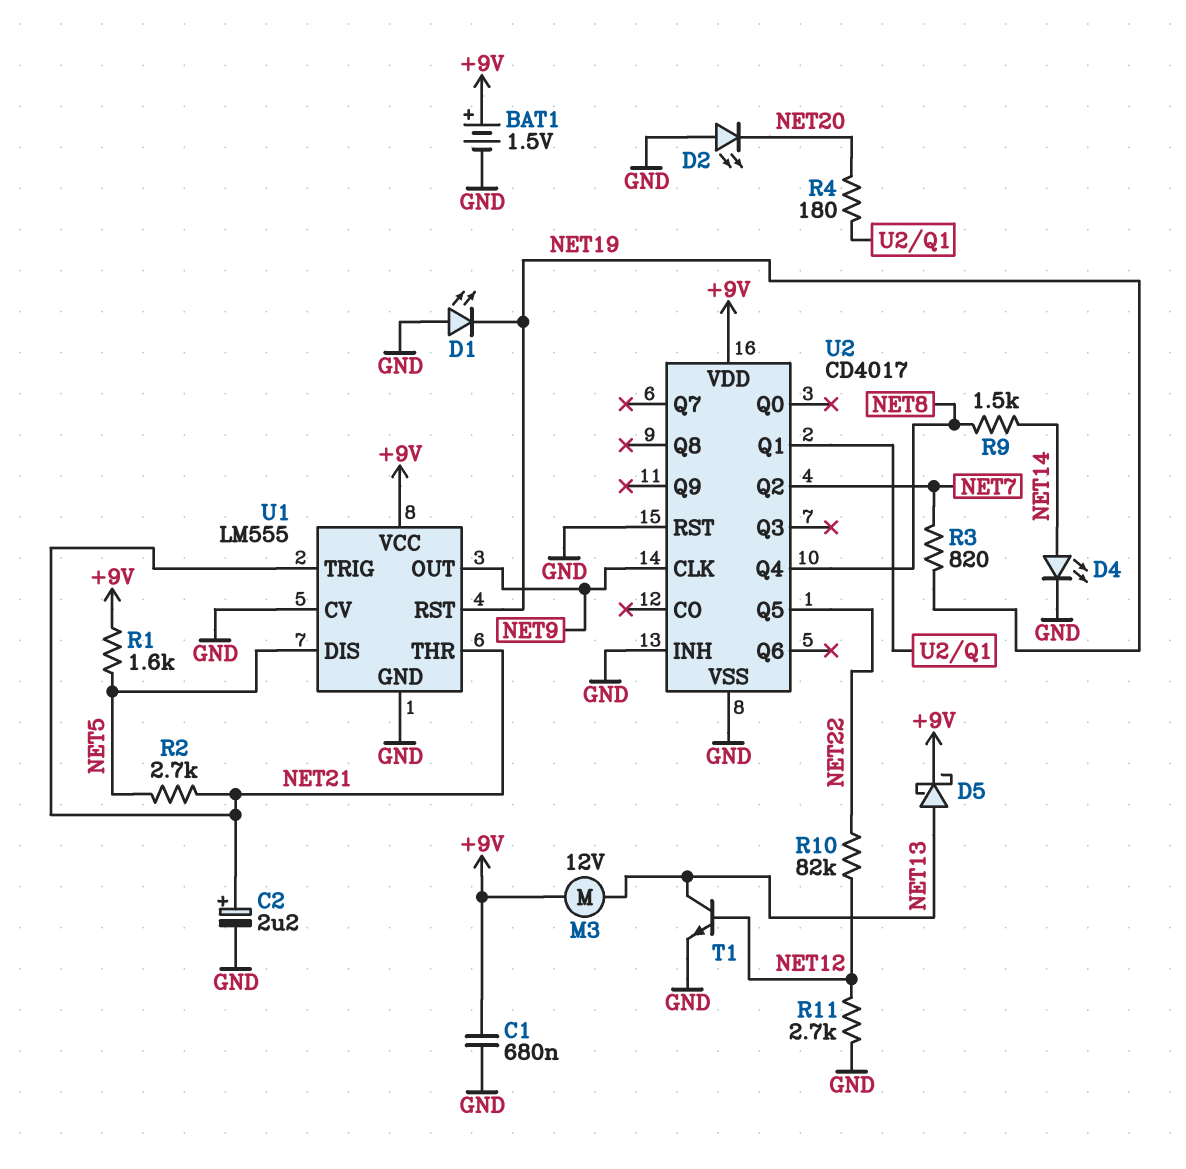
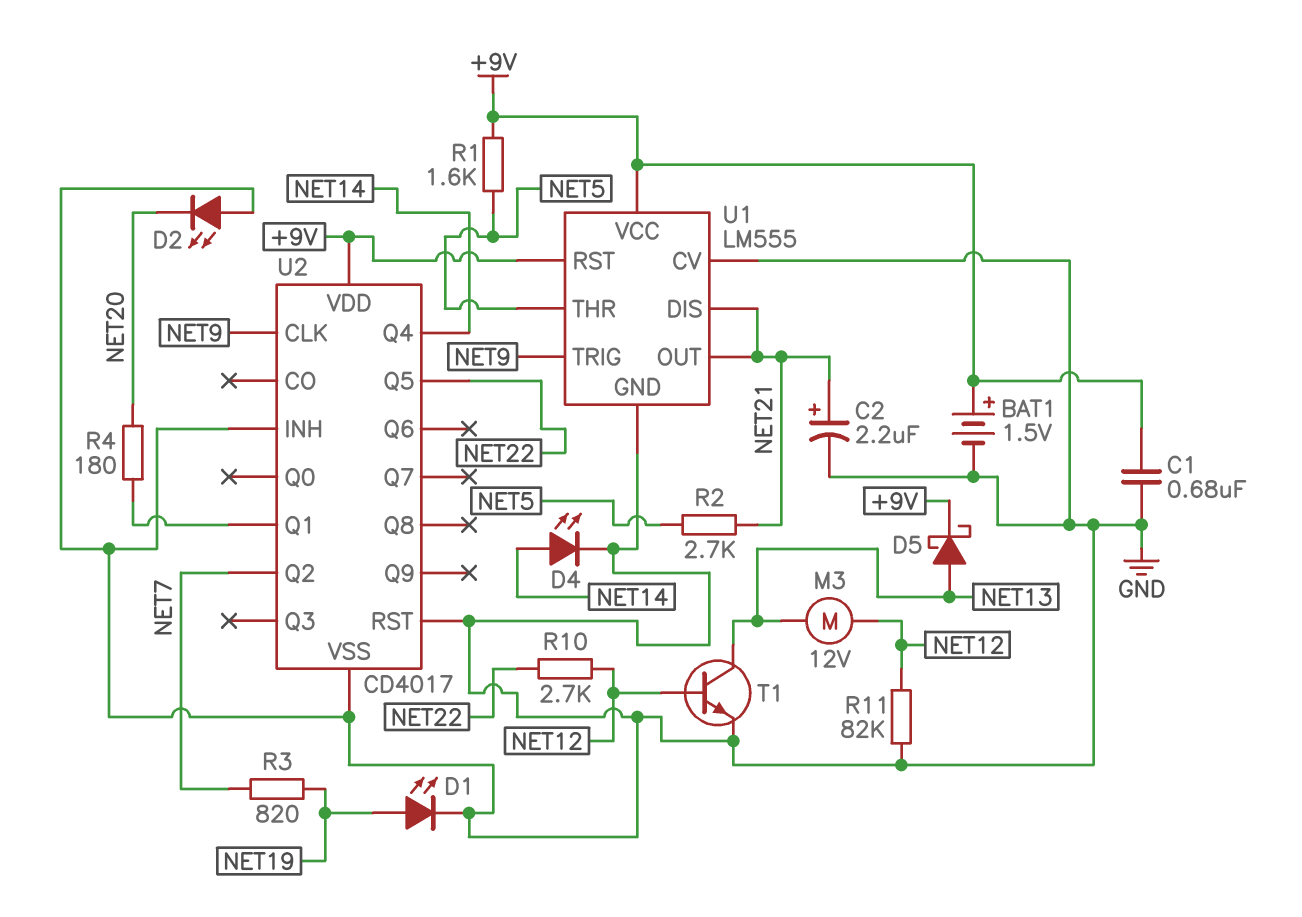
D1: LED (A GND, K NET19) -> LED (A NET19, K GND)
M3: motor 12V (+9V, NET13) -> motor 12V (NET12, NET13)
R9: 1.5k (NET8, NET14) -> none
R10: 82k (NET12, NET22) -> 2.7k (NET12, NET22)
R11: 2.7k (GND, NET12) -> 82k (GND, NET12)
U1 pin DIS: NET5 -> NET21
U1 pin OUT: NET9 -> NET21
U1 pin RST: NET19 -> +9V
U1 pin THR: NET21 -> NET5
U1 pin TRIG: NET21 -> NET9
U2 pin Q4: NET8 -> NET14

